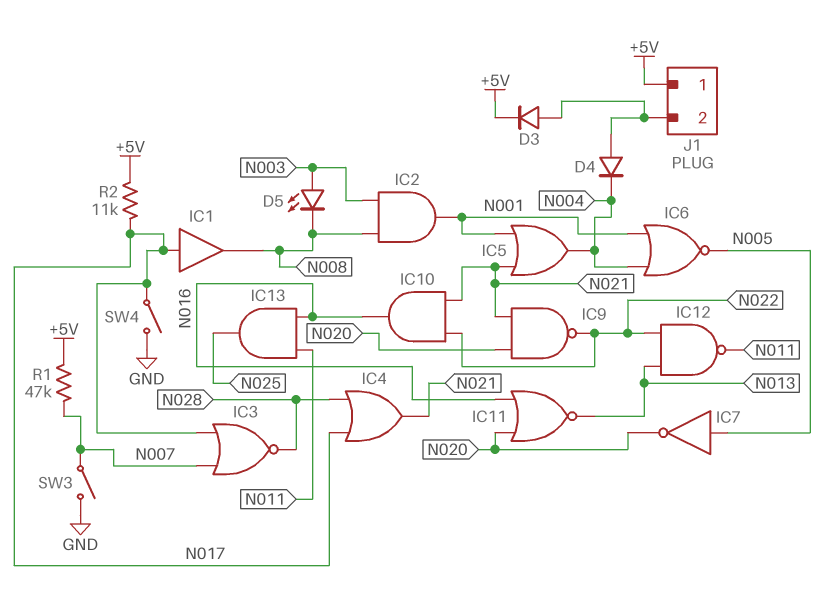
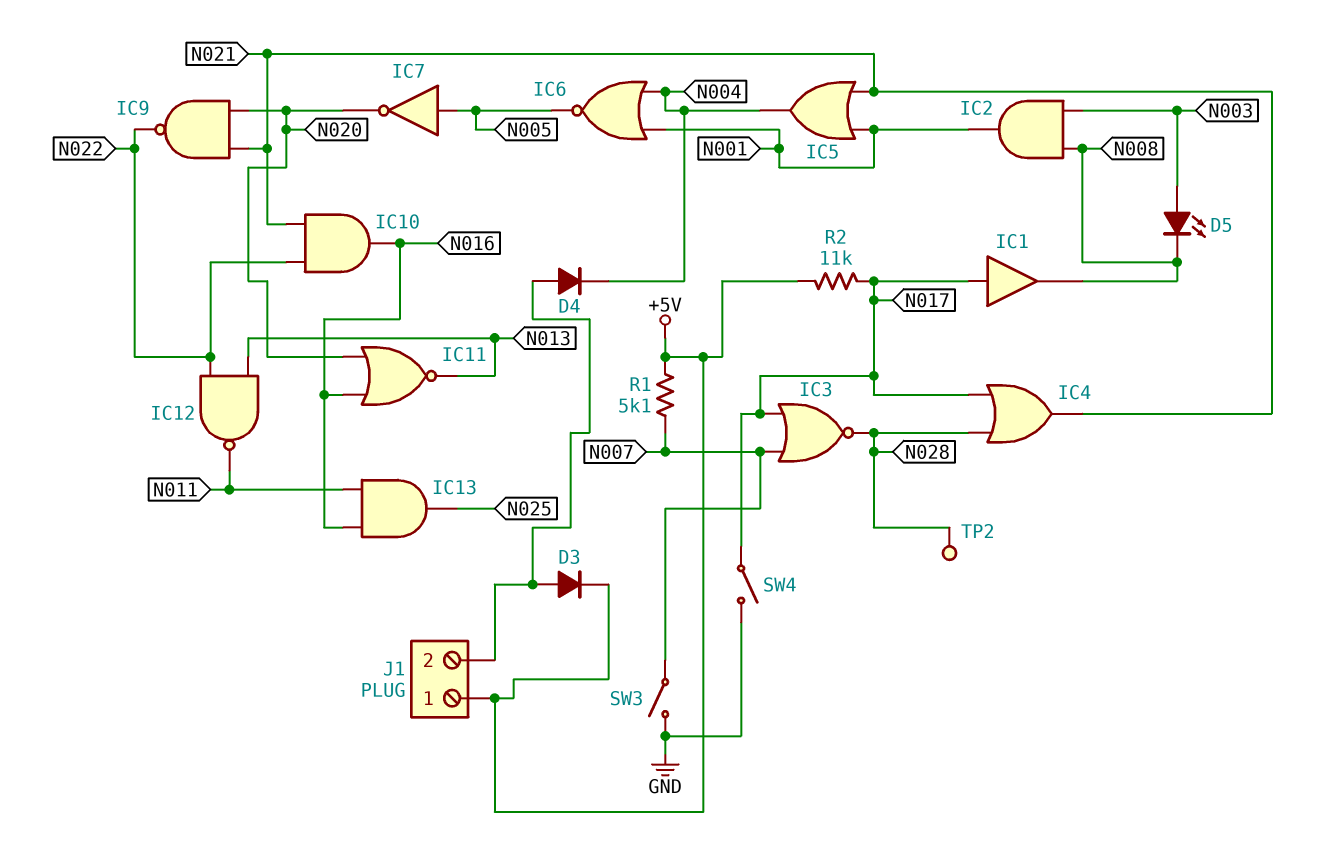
R1: 47k (+5V, N007) -> 5.1k (+5V, N007)
TP2: none -> test point (N028)

